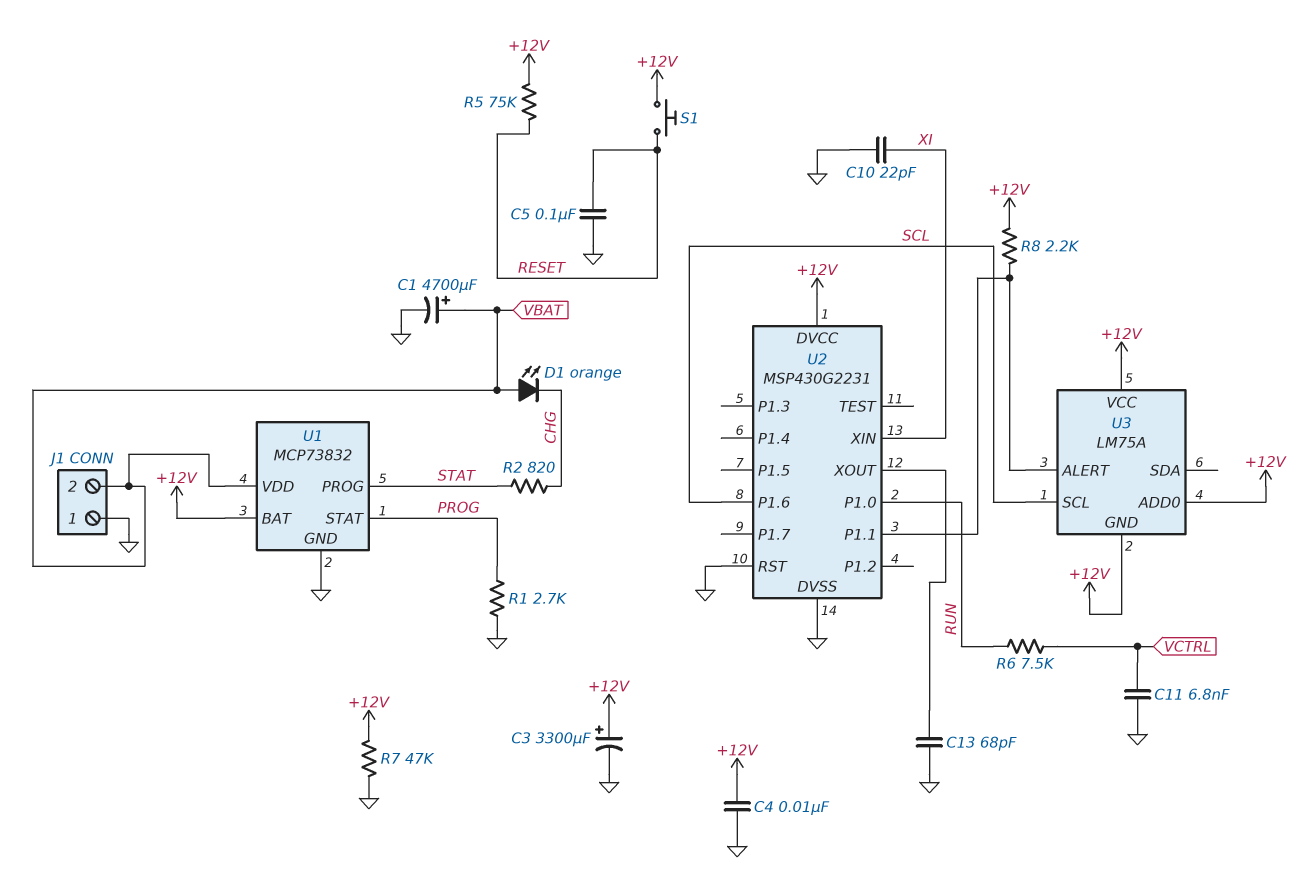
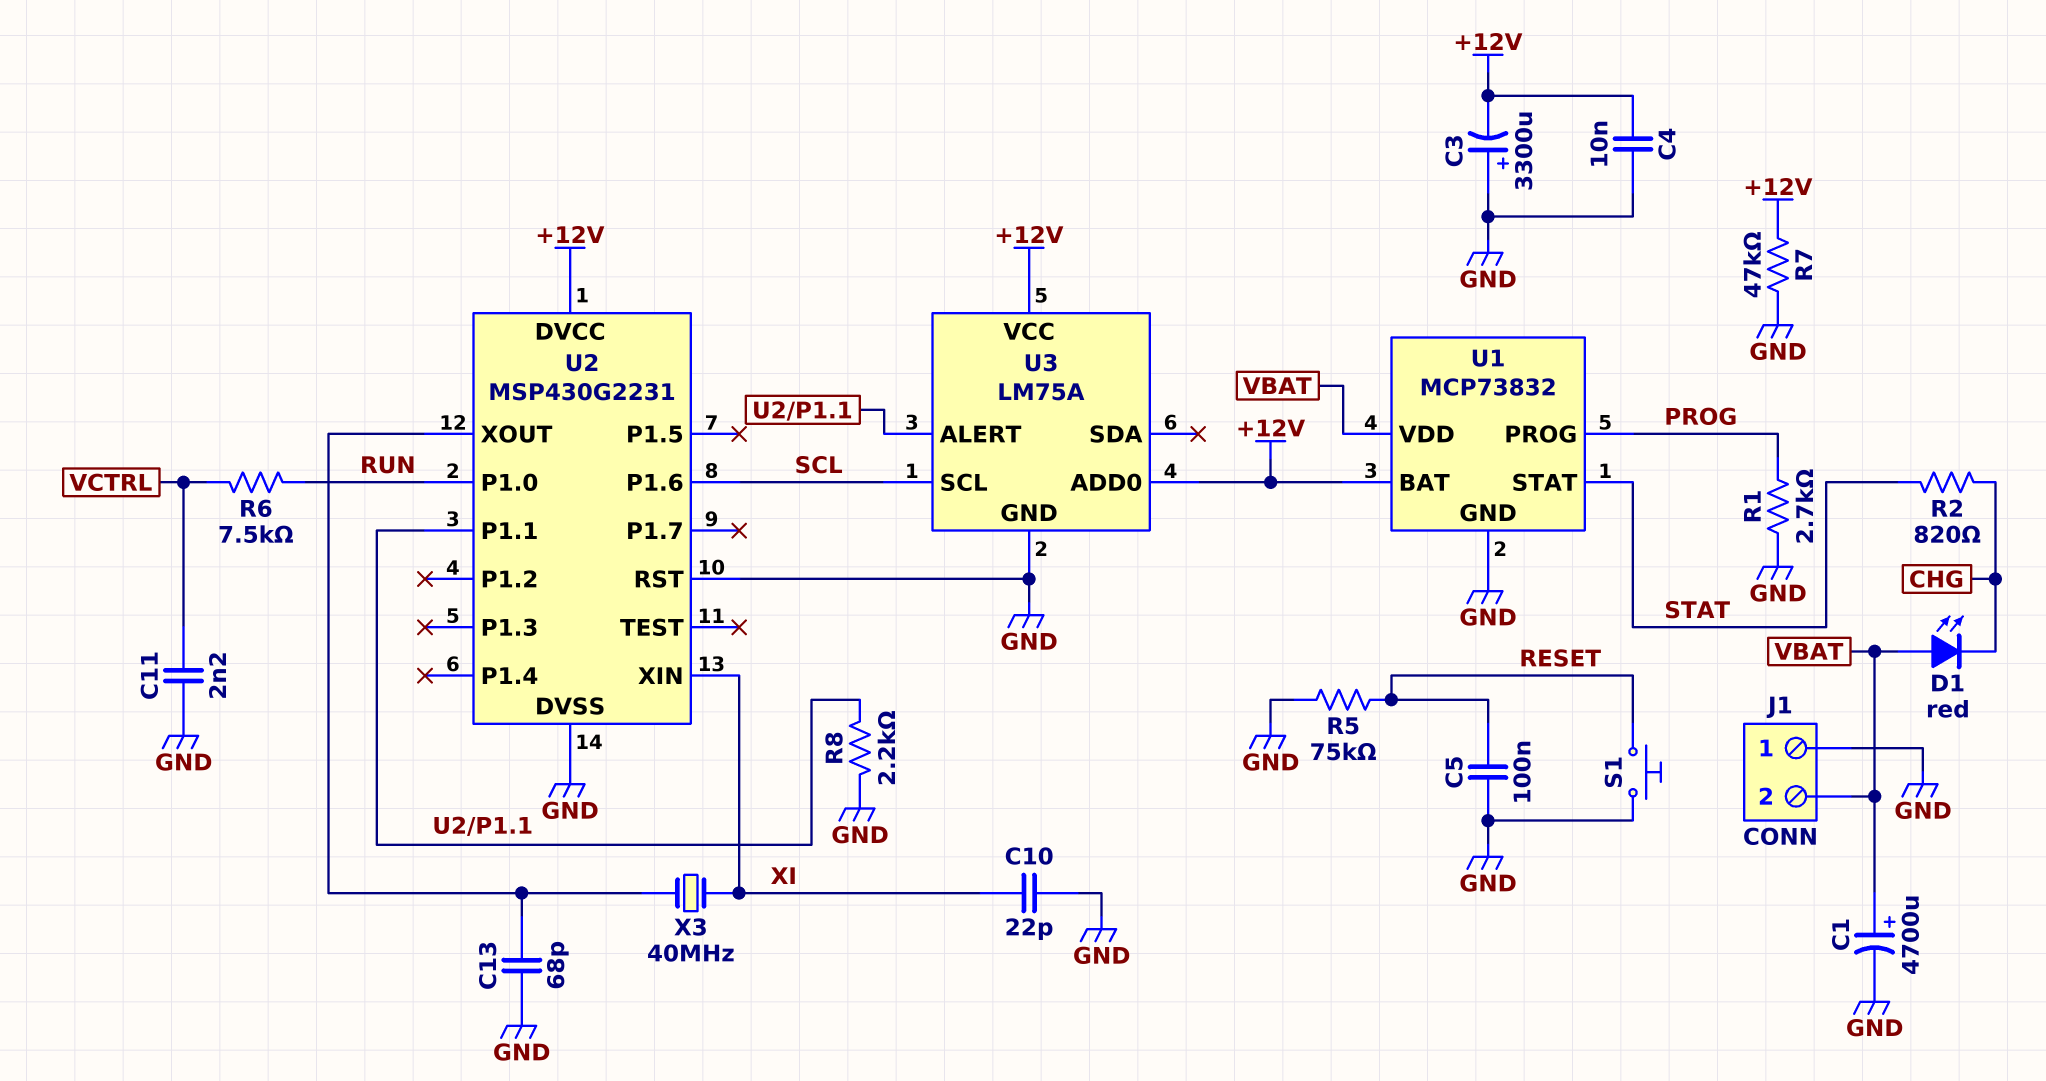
C3: 3300uF (plus +12V, minus GND) -> 3300uF (plus GND, minus +12V)
C11: 6.8nF (GND, VCTRL) -> 2.2nF (GND, VCTRL)
D1: LED orange (A VBAT, K CHG) -> LED red (A VBAT, K CHG)
R5: 75k (+12V, RESET) -> 75k (GND, RESET)
R8: 2.2k (+12V, U2/P1.1) -> 2.2k (GND, U2/P1.1)
S1: button (+12V, RESET) -> button (GND, RESET)
U1 pin PROG: STAT -> PROG
U1 pin STAT: PROG -> STAT
U3 pin GND: +12V -> GND
X3: none -> 40MHz (U2/XOUT, XI)

